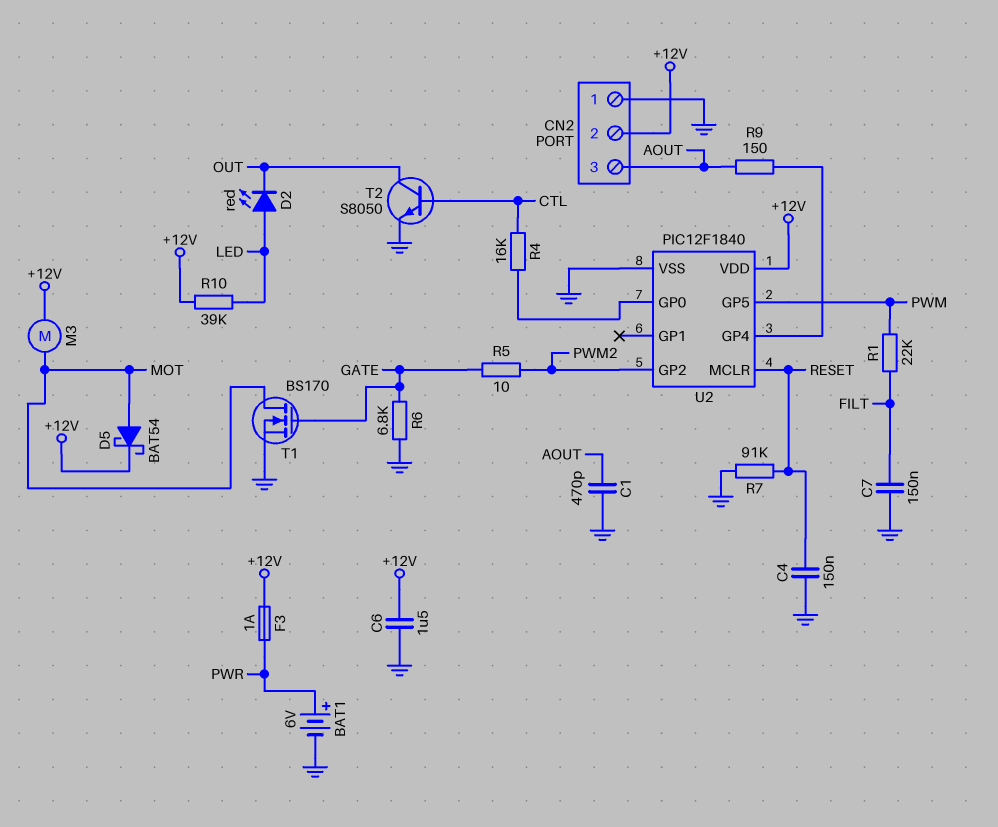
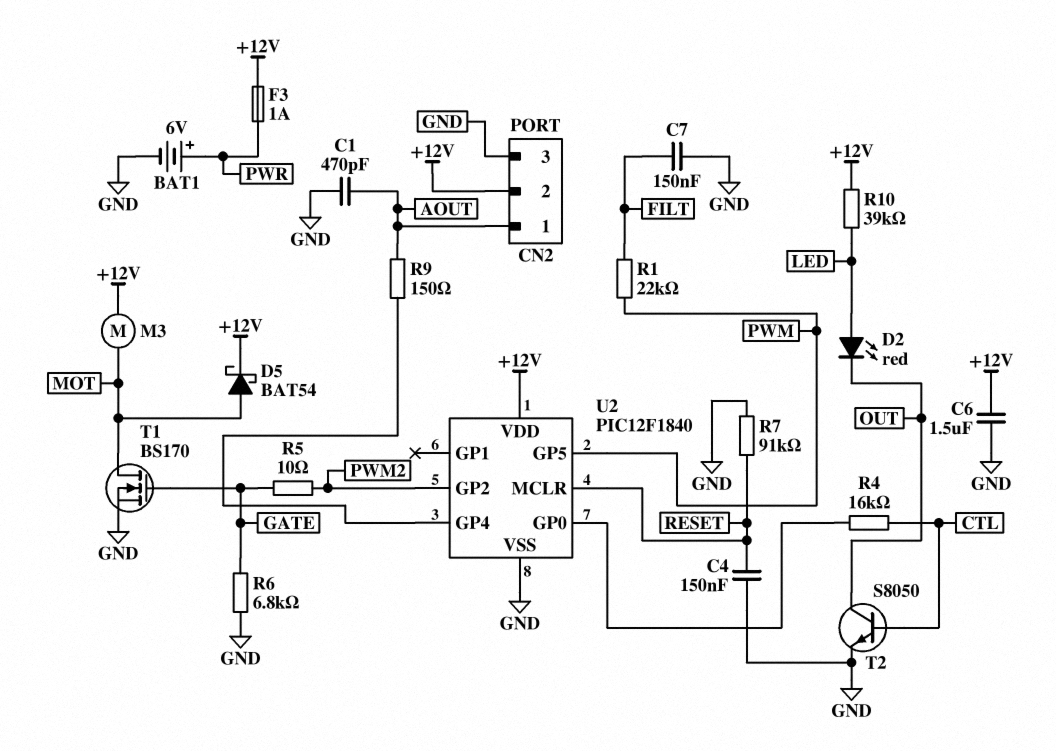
CN2 pin 1: GND -> AOUT
CN2 pin 3: AOUT -> GND

